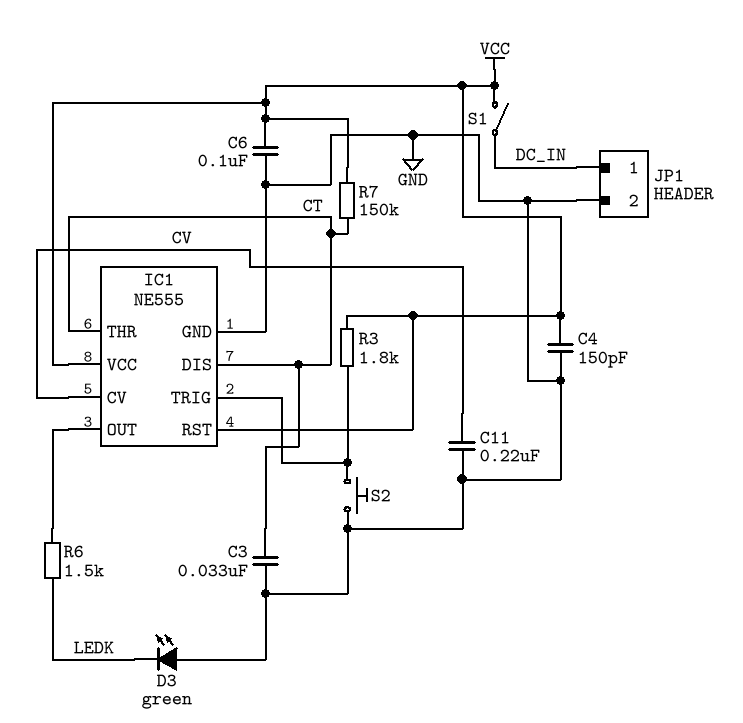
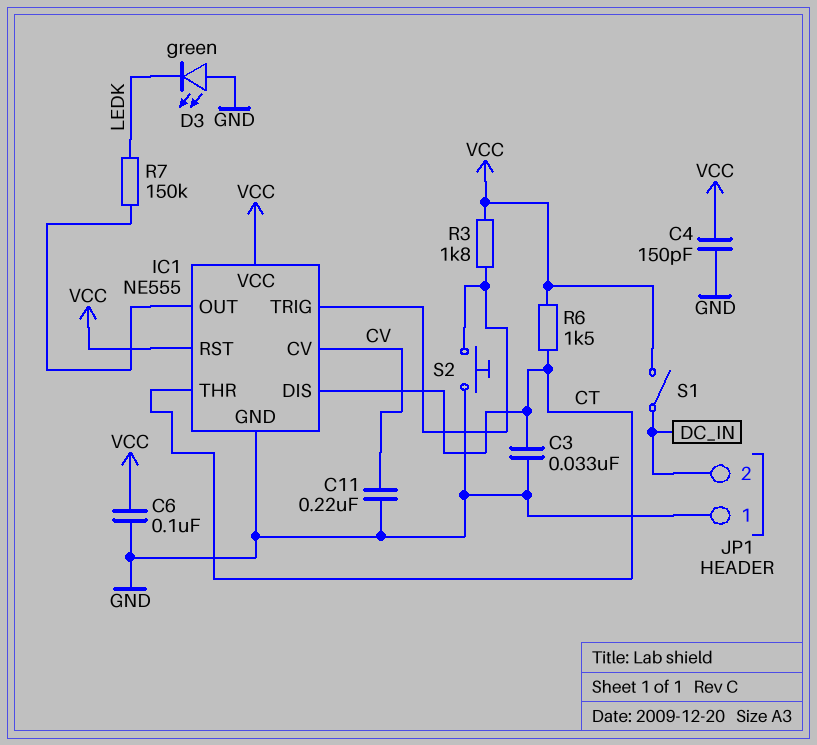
JP1 pin 1: DC_IN -> GND
JP1 pin 2: GND -> DC_IN
R6: 1.5k (IC1/OUT, LEDK) -> 1.5k (CT, VCC)
R7: 150k (CT, VCC) -> 150k (IC1/OUT, LEDK)

